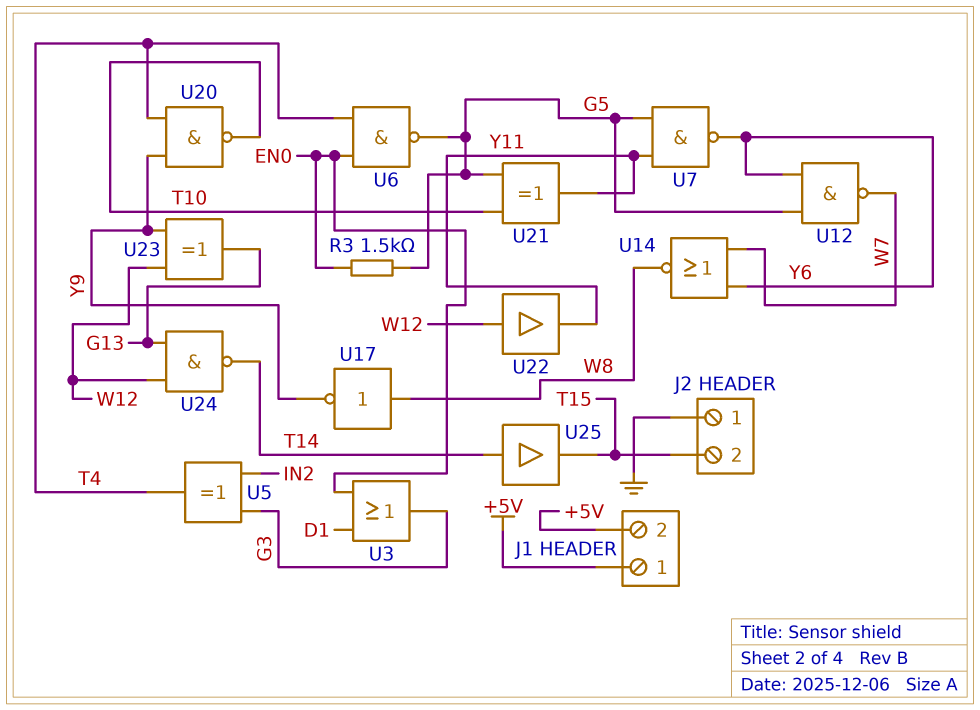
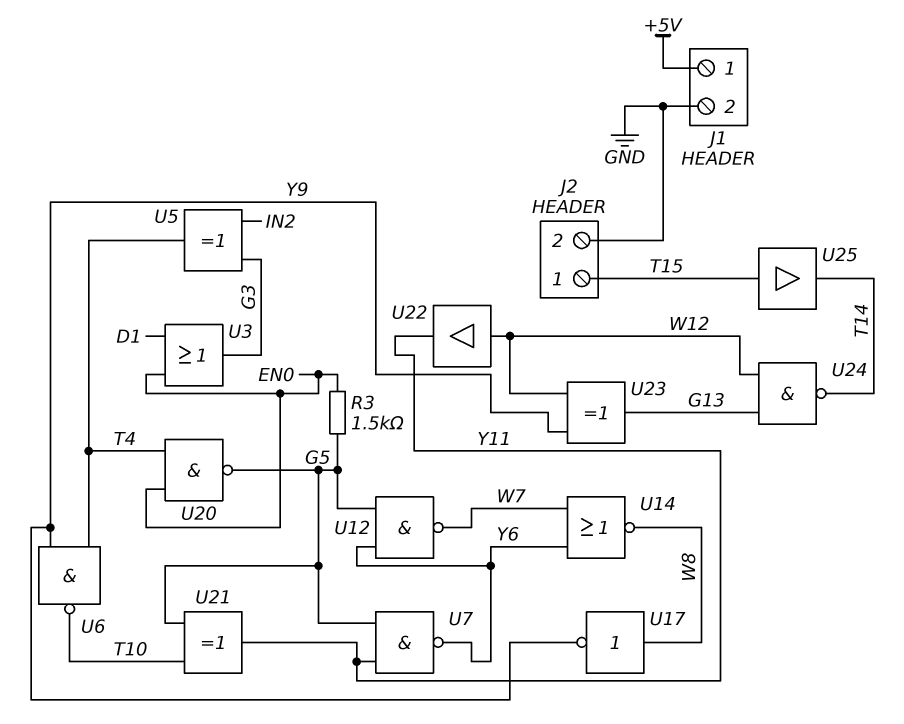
J1 pin 2: +5V -> GND
J2 pin 1: GND -> T15
J2 pin 2: T15 -> GND
U6: NAND (in EN0, in T4, out G5) -> NAND (in T4, in Y9, out T10)
U20: NAND (in T4, in Y9, out T10) -> NAND (in EN0, in T4, out G5)
U25: buffer (in T14, out T15) -> buffer (in T15, out T14)

